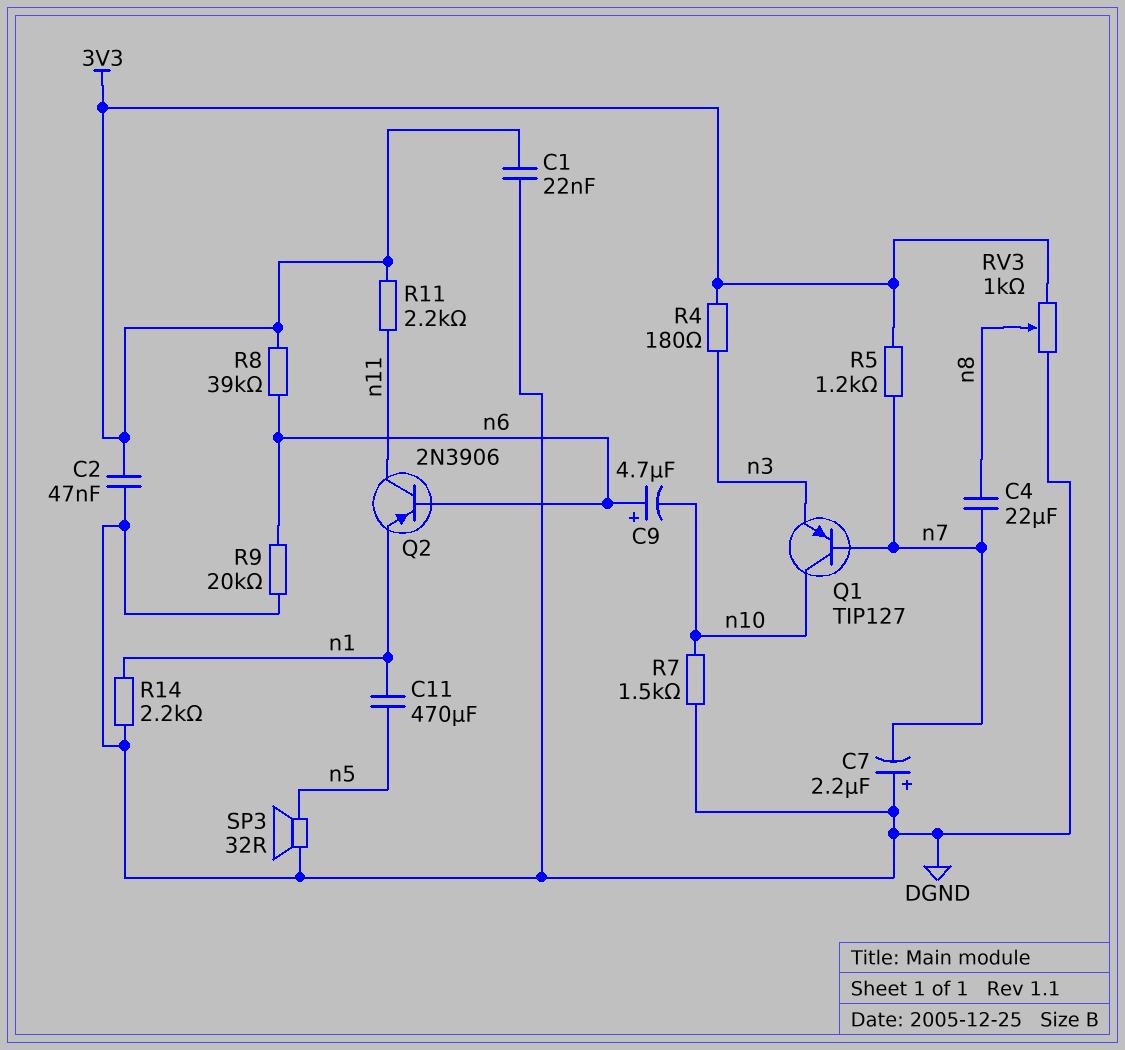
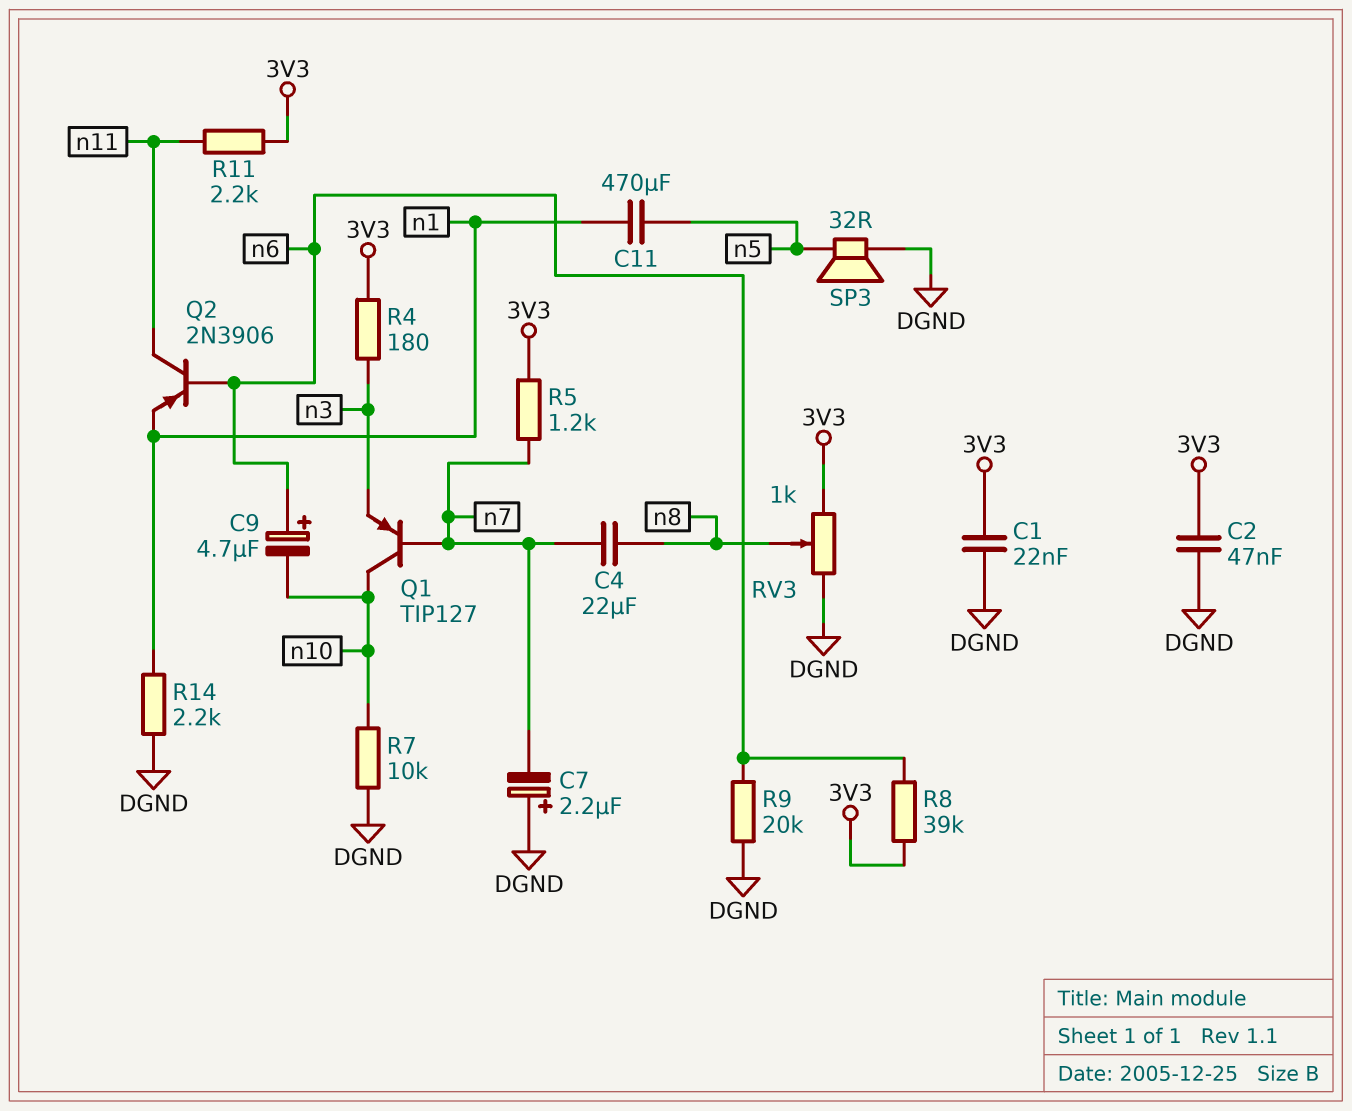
R7: 1.5k (DGND, n10) -> 10k (DGND, n10)

